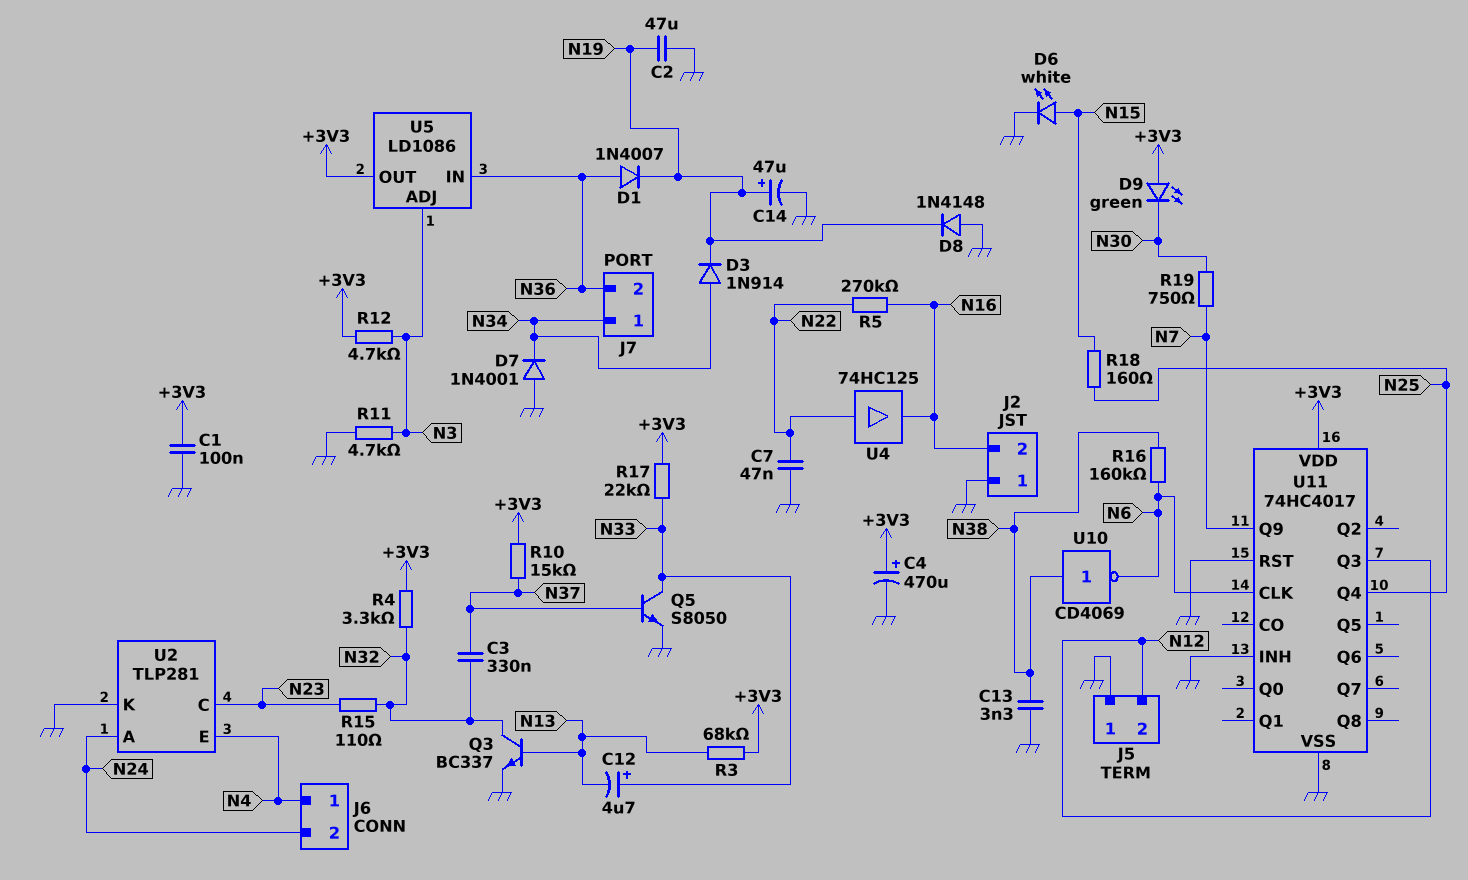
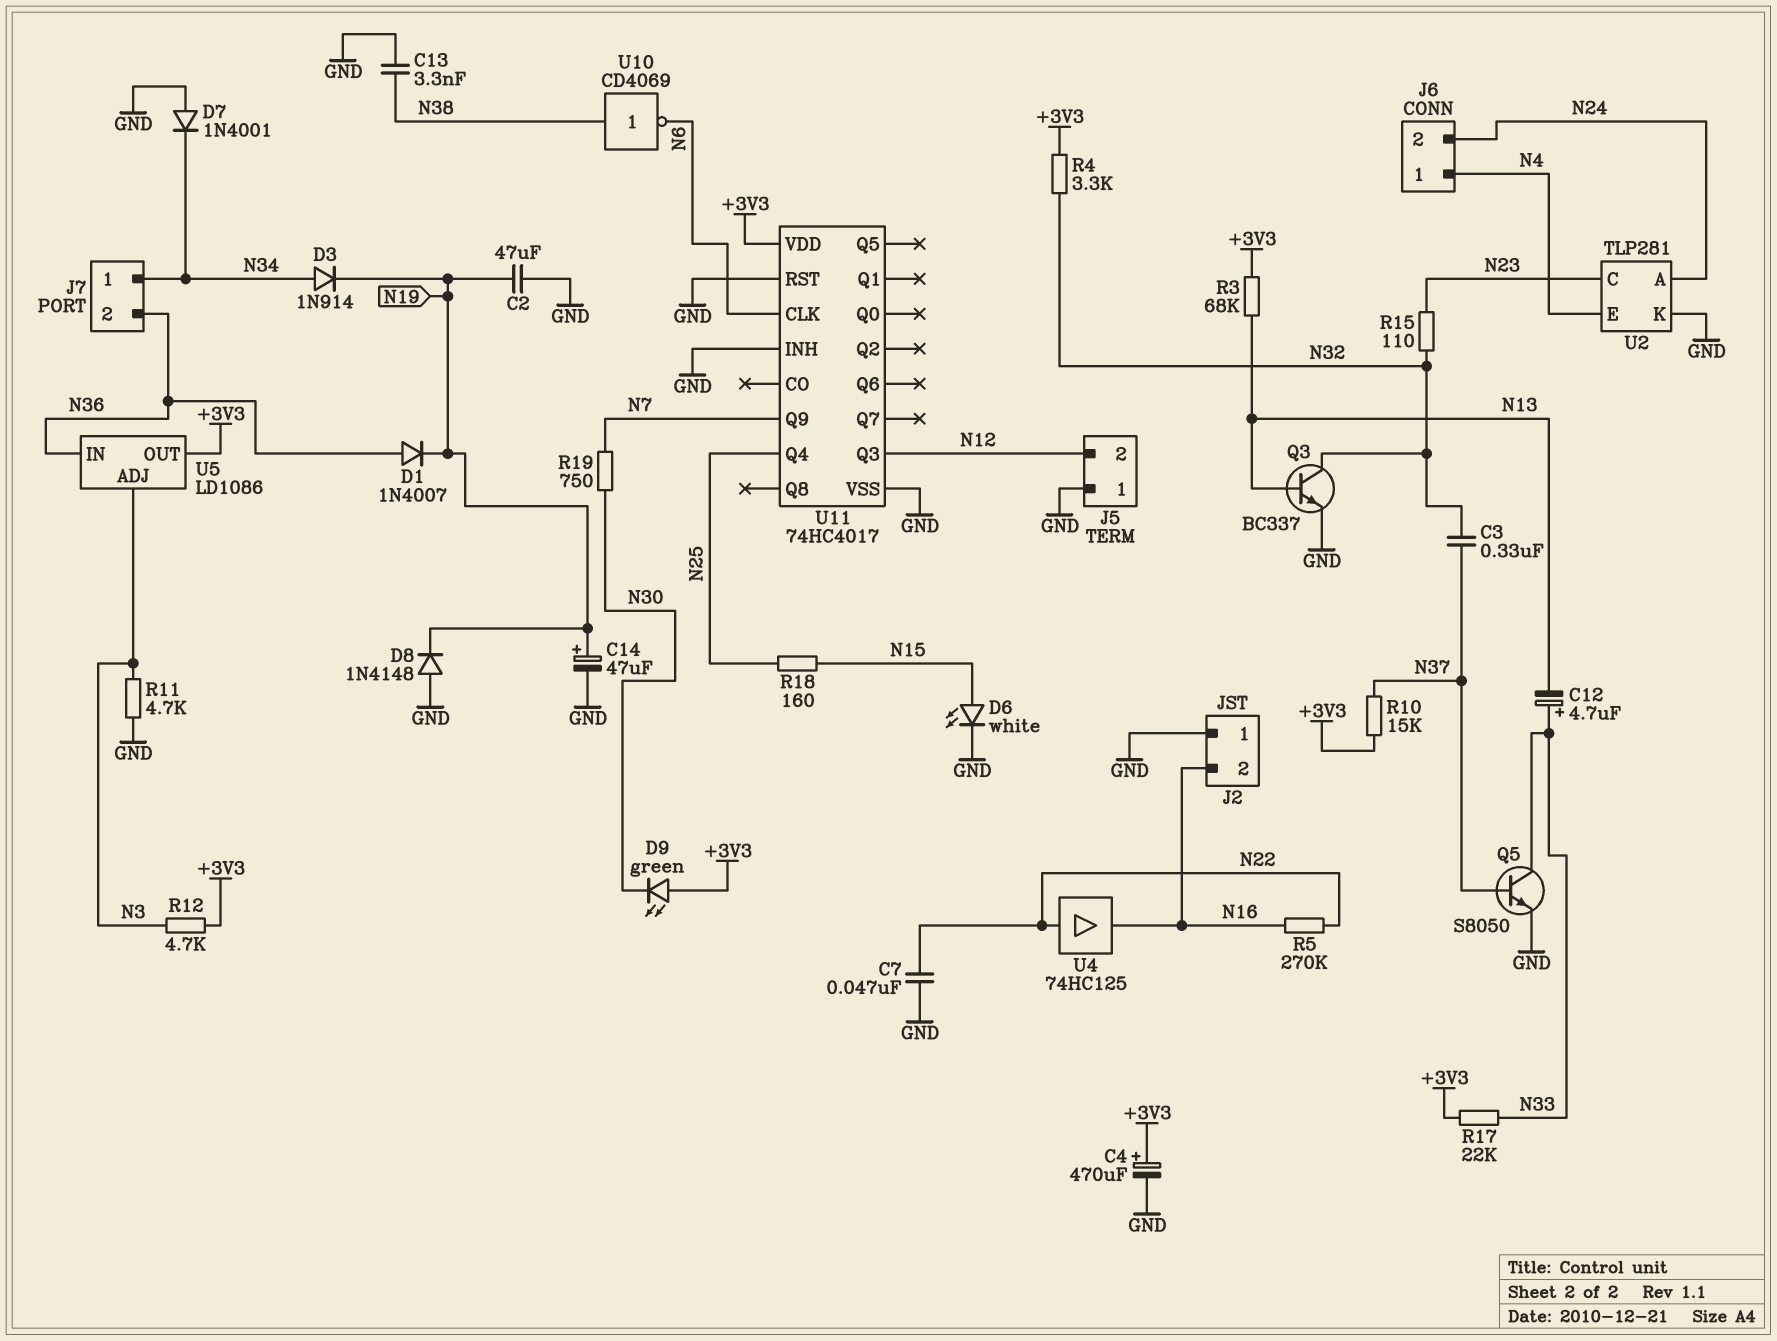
C1: 100nF (+3V3, GND) -> none
R16: 160k (N6, N38) -> none

